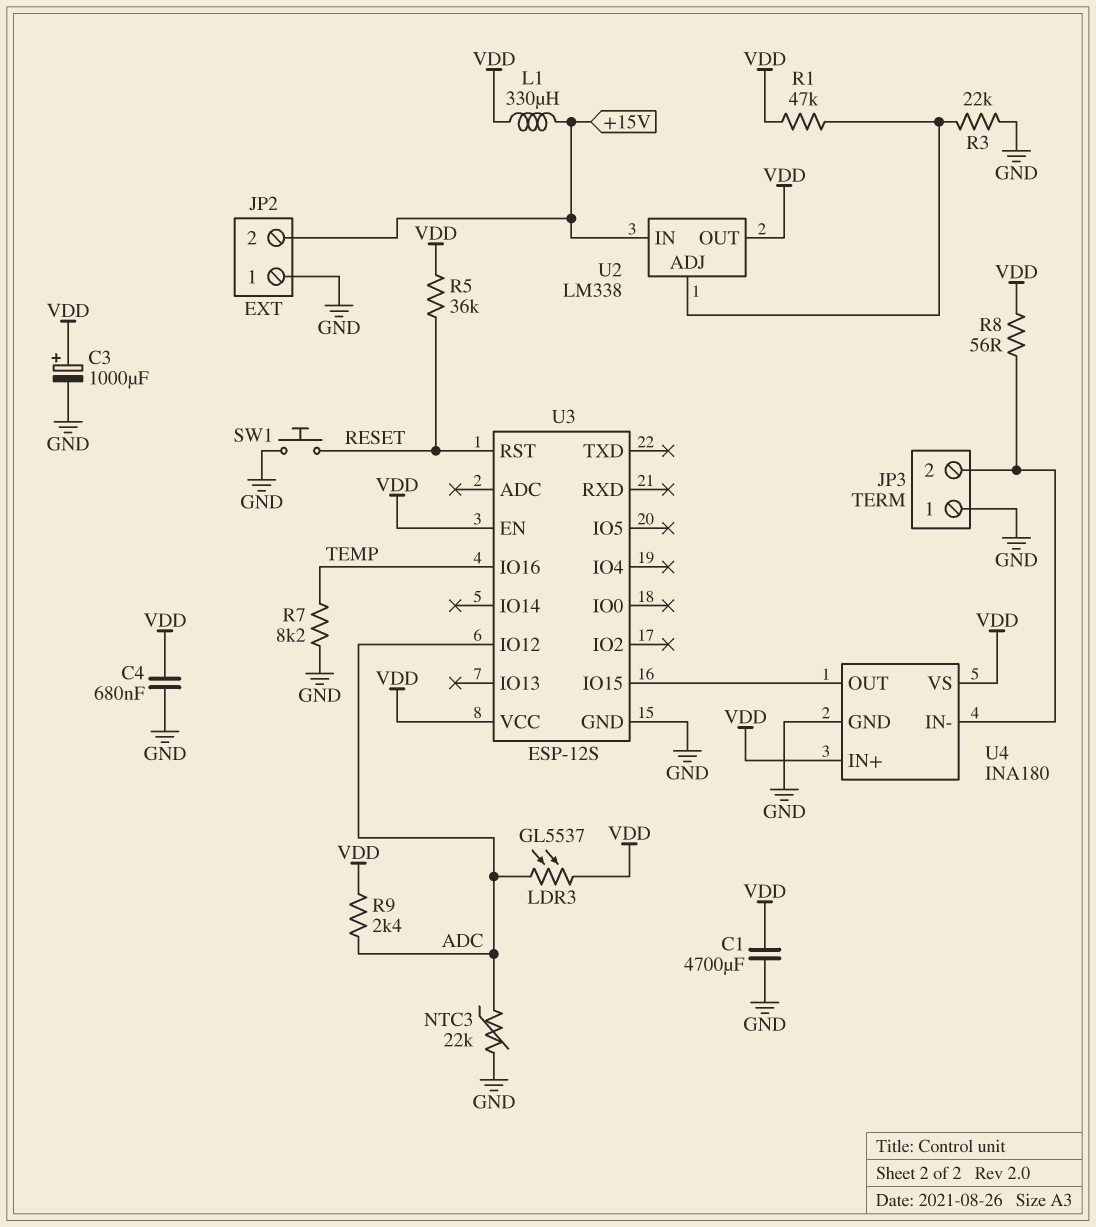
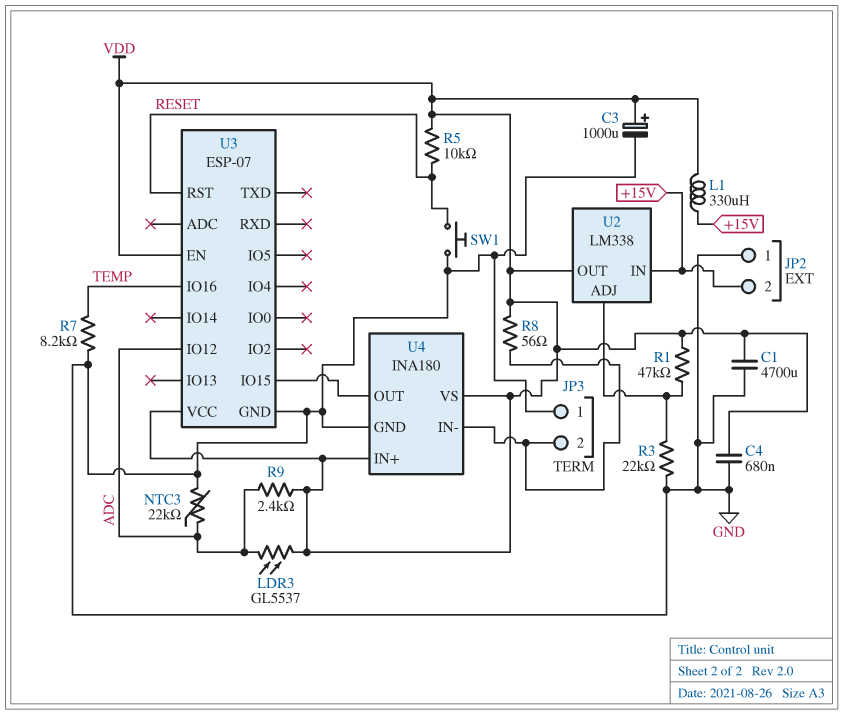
R5: 36k (RESET, VDD) -> 10k (RESET, VDD)
U3: ESP-12S -> ESP-07

